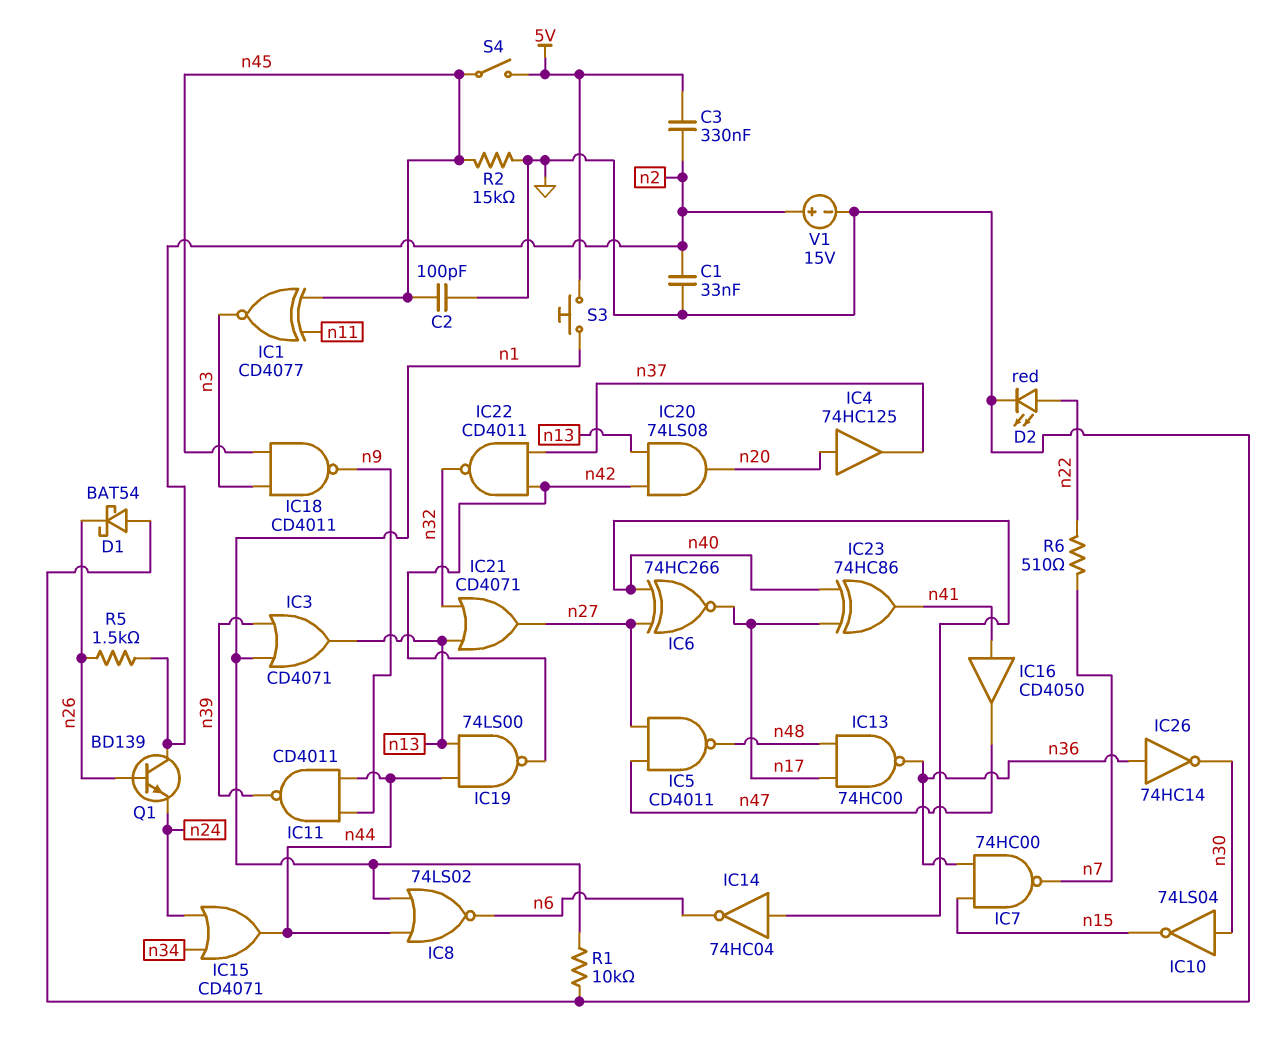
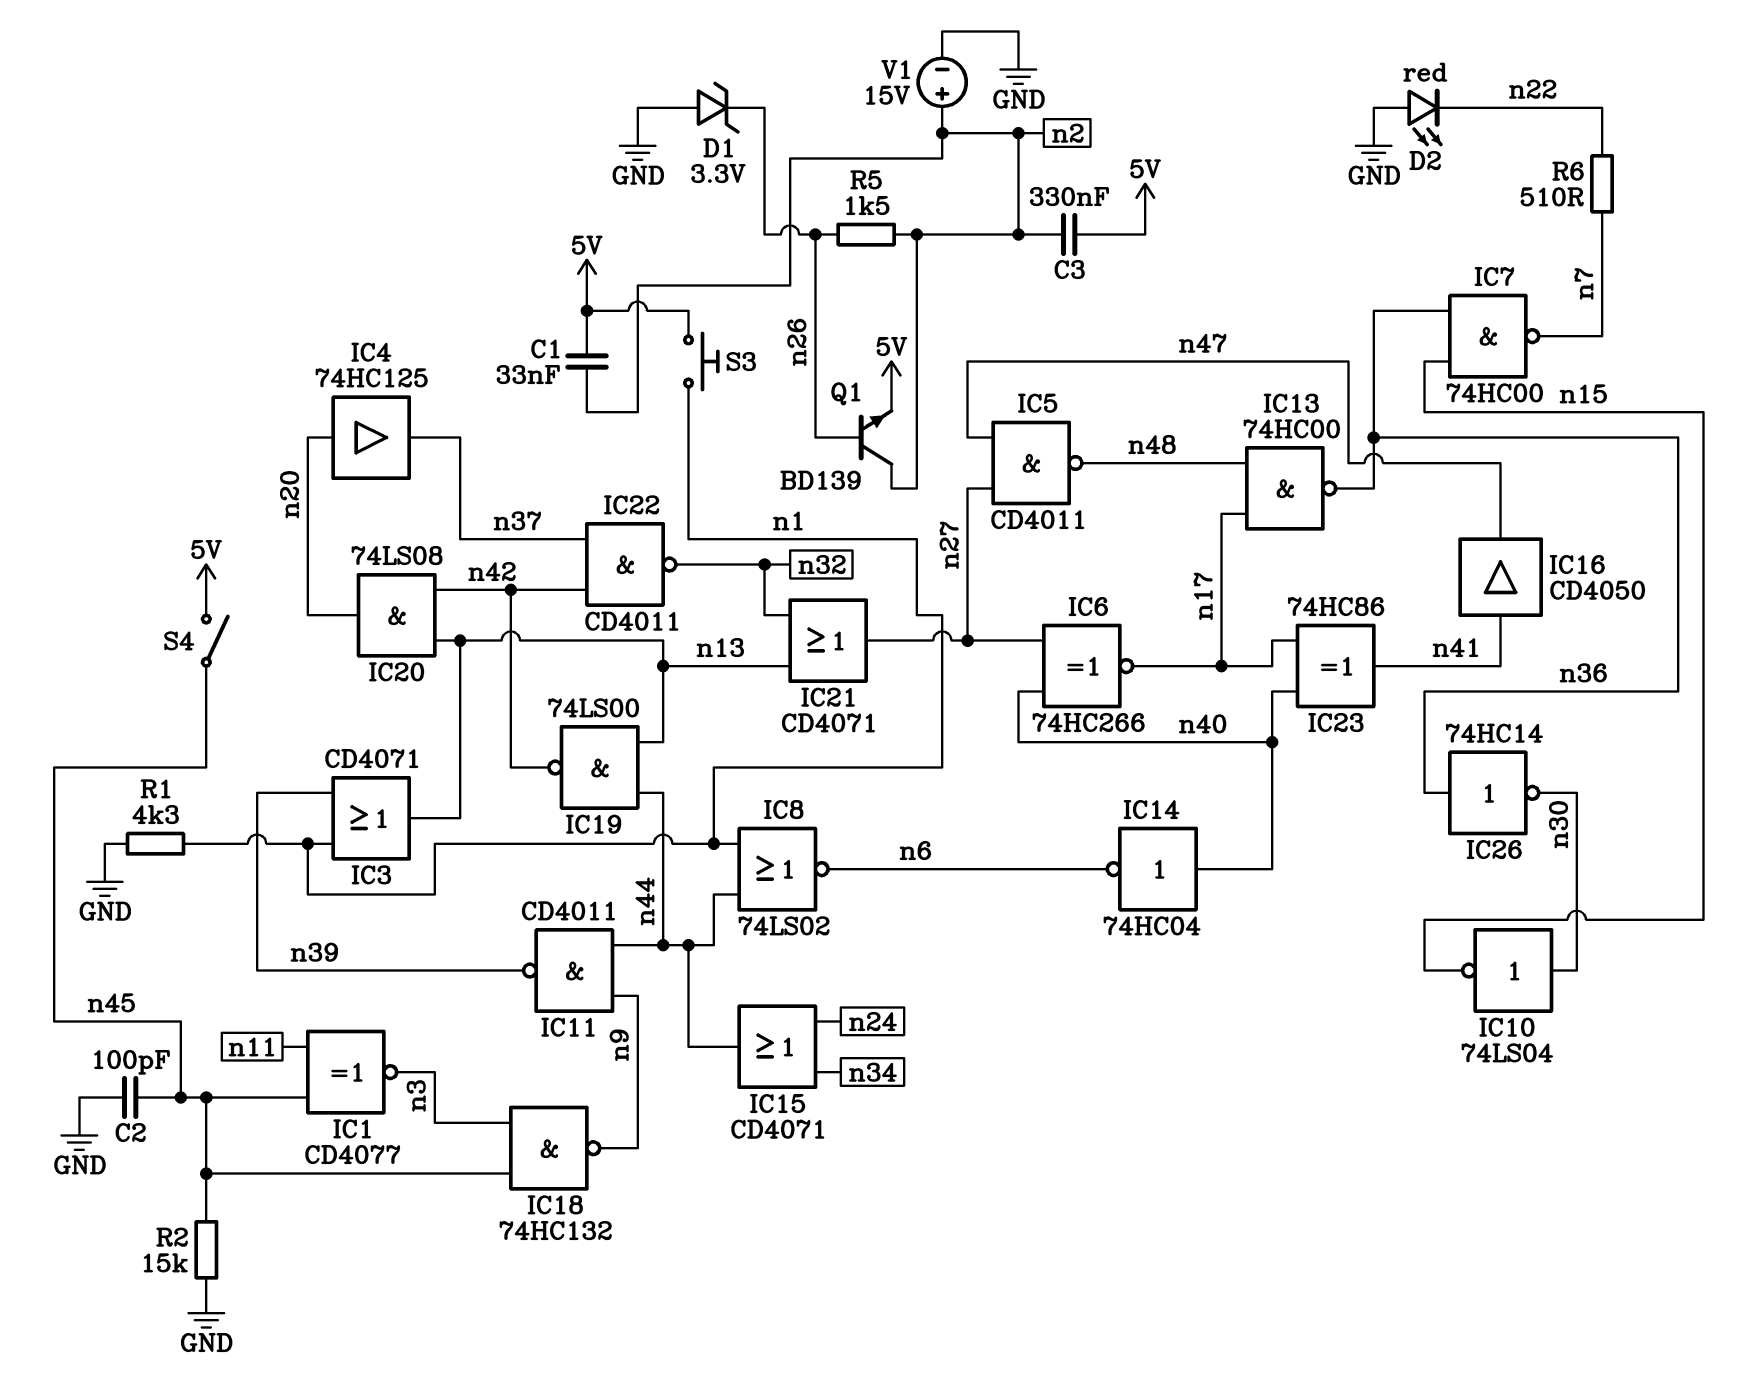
C1: 33nF (GND, n2) -> 33nF (5V, n2)
D1: schottky BAT54 (A GND, K n26) -> zener 3.3V (A GND, K n26)
D2: LED red (A n22, K GND) -> LED red (A GND, K n22)
IC18: NAND CD4011 (in n3, in n45, out n9) -> NAND 74HC132 (in n3, in n45, out n9)
Q1: NPN BD139 (B n26, C n2, E n24) -> NPN BD139 (B n26, C n2, E 5V)
R1: 10k (GND, n1) -> 4.3k (GND, n1)

